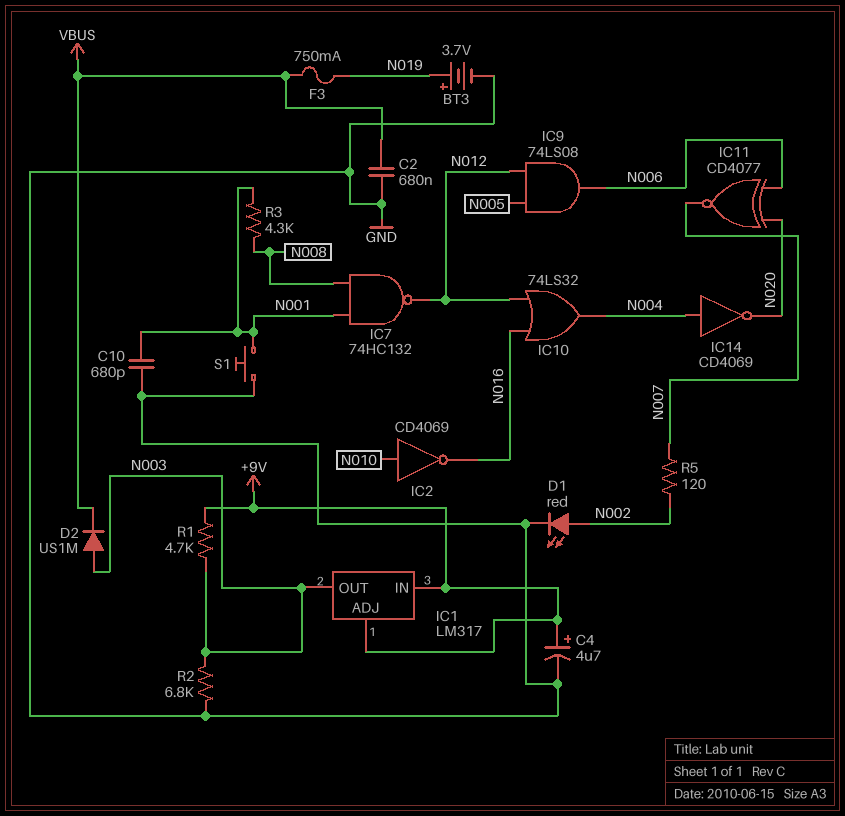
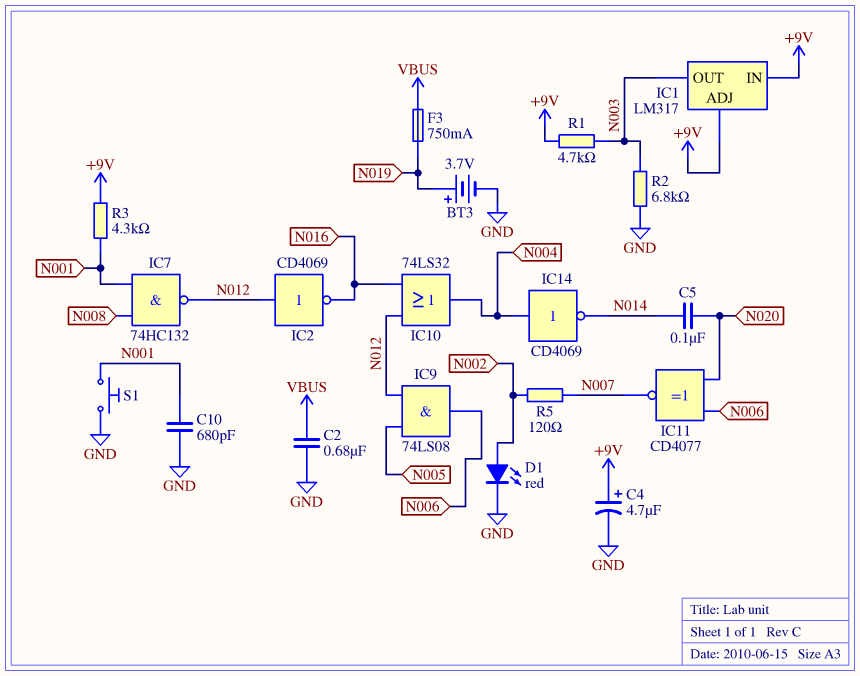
C5: none -> 100nF (N014, N020)
D2: diode US1M (A N003, K VBUS) -> none
IC2: NOT CD4069 (in N010, out N016) -> NOT CD4069 (in N012, out N016)
IC14: NOT CD4069 (in N004, out N020) -> NOT CD4069 (in N004, out N014)
R3: 4.3k (N001, N008) -> 4.3k (+9V, N001)

